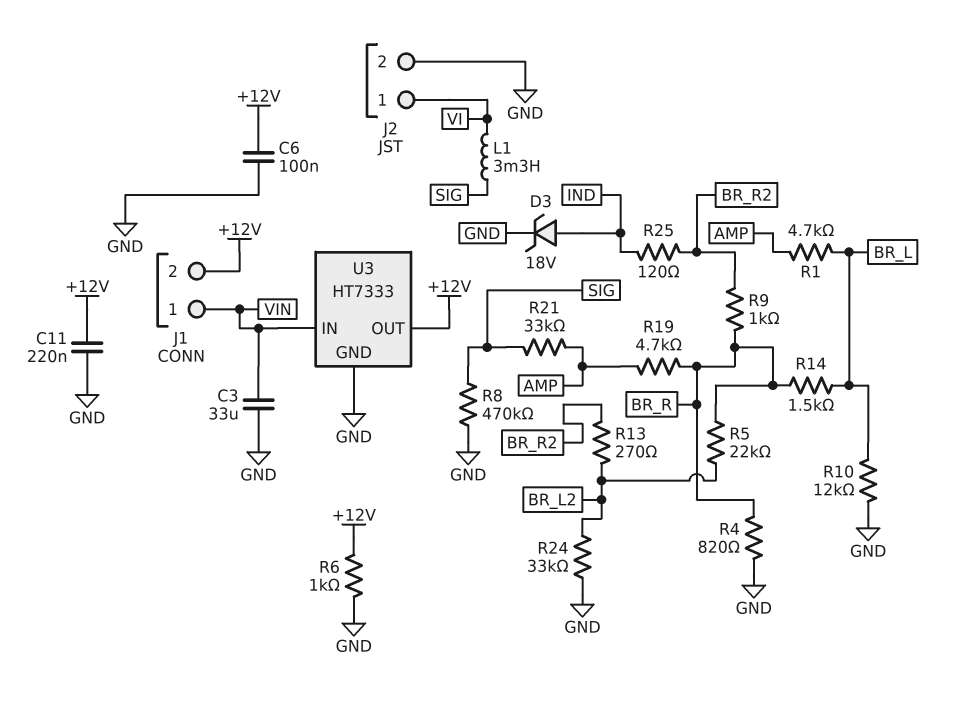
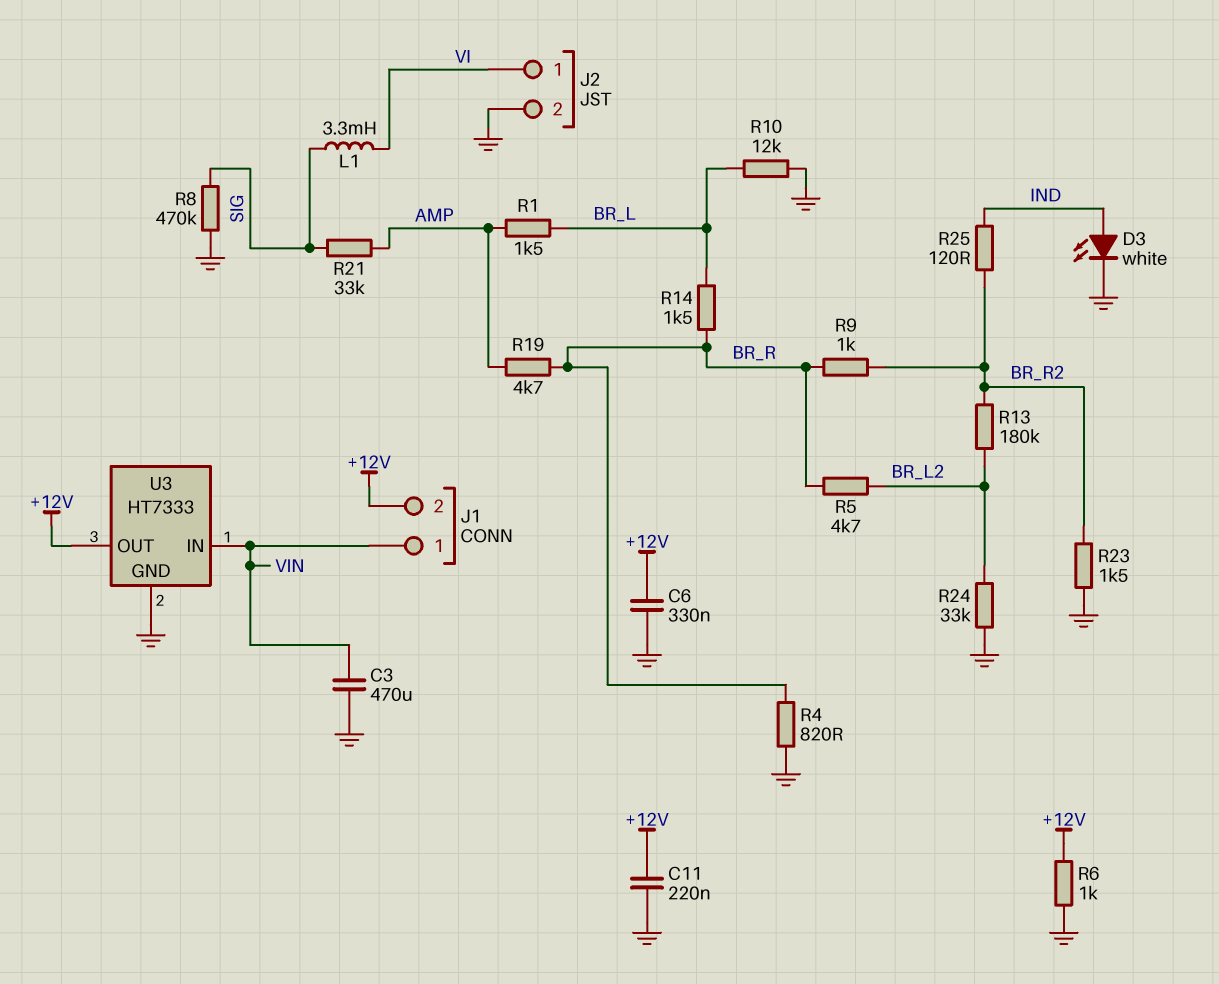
C3: 33uF (GND, VIN) -> 470uF (GND, VIN)
C6: 100nF (+12V, GND) -> 330nF (+12V, GND)
D3: zener 18V (A IND, K GND) -> LED white (A IND, K GND)
R1: 4.7k (AMP, BR_L) -> 1.5k (AMP, BR_L)
R5: 22k (BR_L2, BR_R) -> 4.7k (BR_L2, BR_R)
R13: 270 (BR_L2, BR_R2) -> 180k (BR_L2, BR_R2)
R23: none -> 1.5k (BR_R2, GND)

